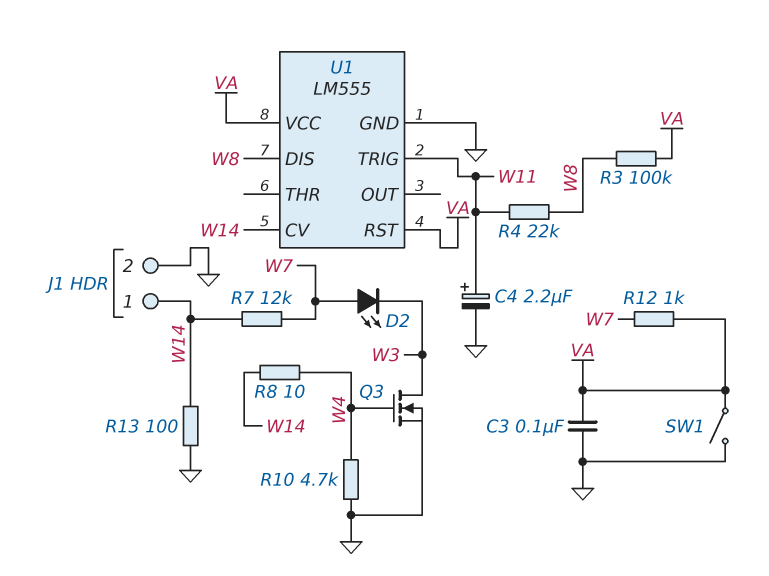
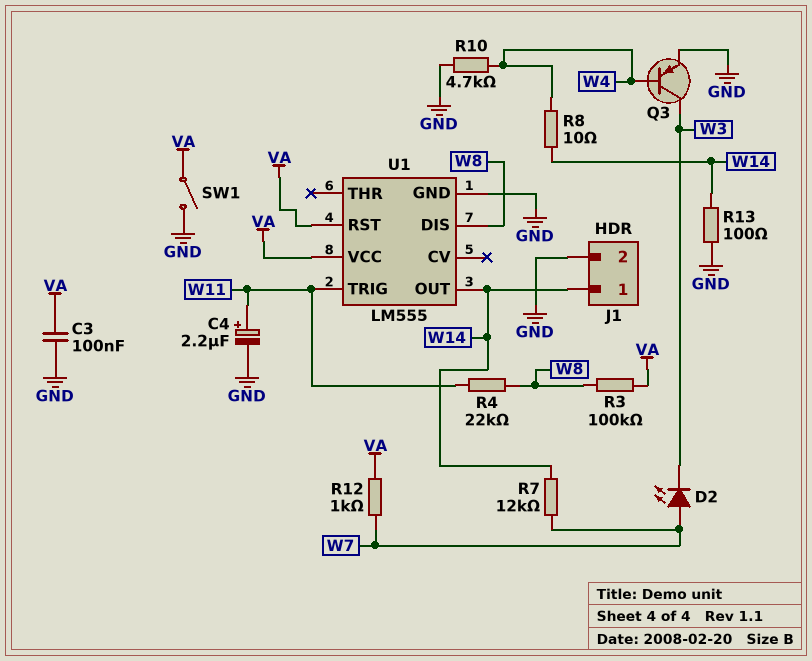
Q3: NMOS (G W4, D W3, S GND) -> PNP (B W4, C W3, E GND)
U1 pin CV: W14 -> none
U1 pin OUT: none -> W14

